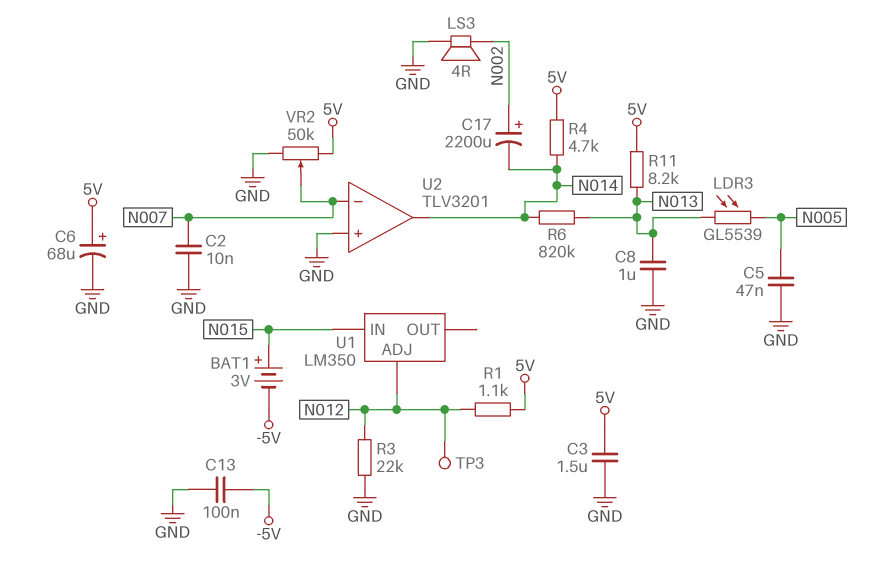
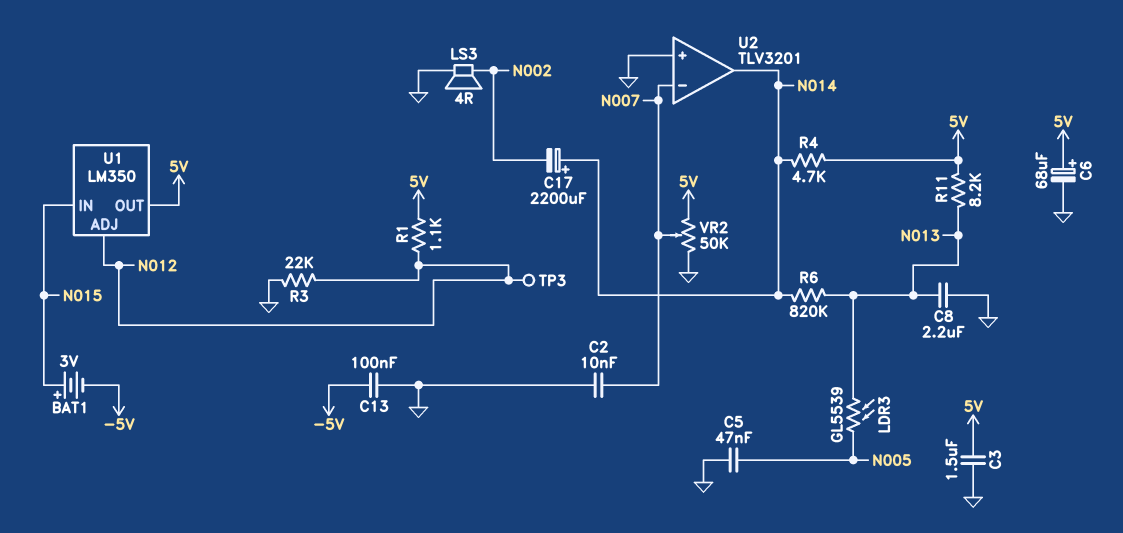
C8: 1uF (GND, N013) -> 2.2uF (GND, N013)
C17: 2200uF (plus N002, minus N014) -> 2200uF (plus N014, minus N002)
U1 pin OUT: none -> 5V

